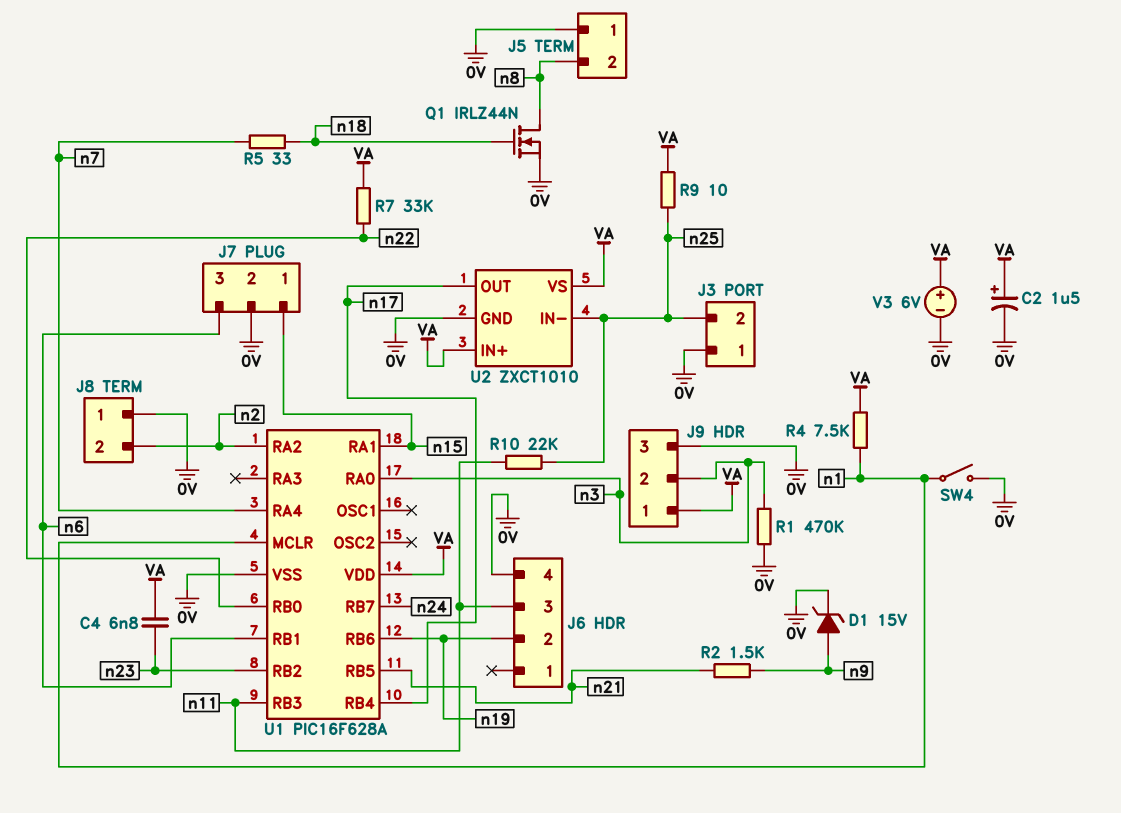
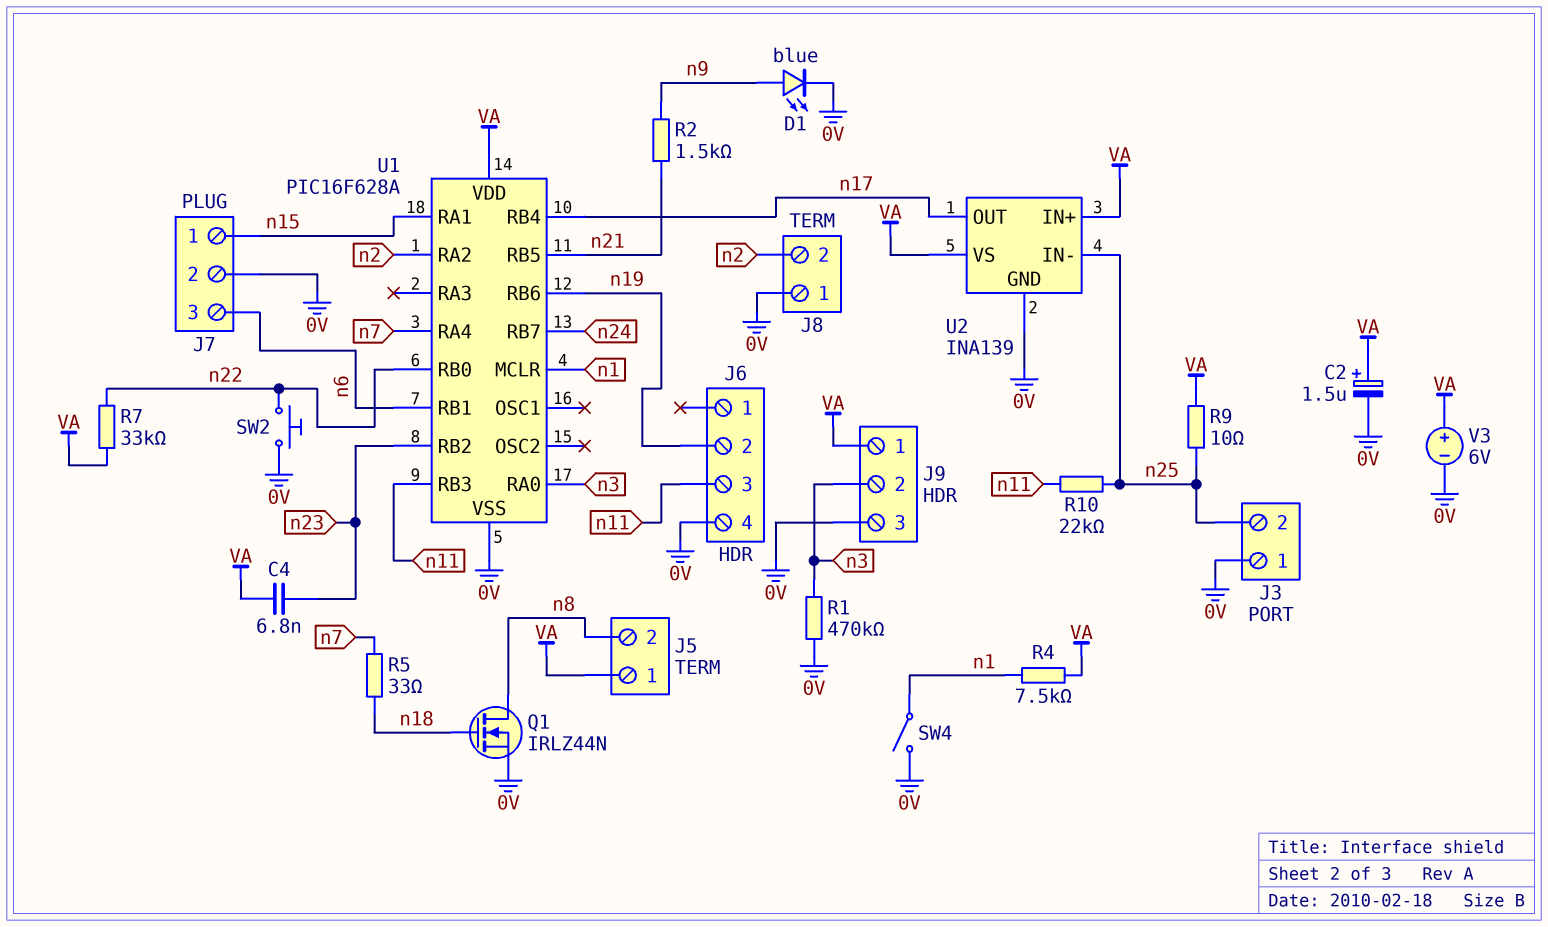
D1: zener 15V (A n9, K 0V) -> LED blue (A n9, K 0V)
J5 pin 1: 0V -> VA
SW2: none -> button (0V, n22)
U2: ZXCT1010 -> INA139

